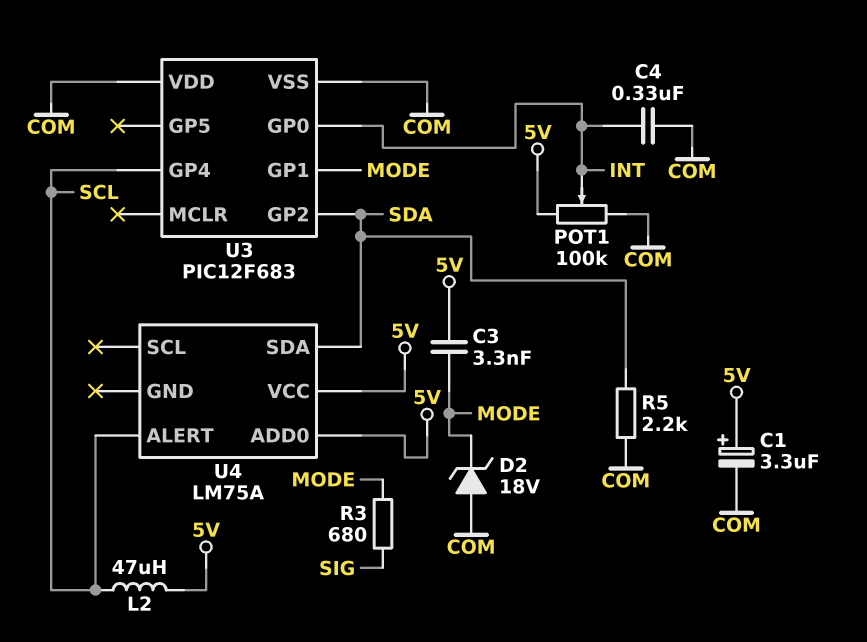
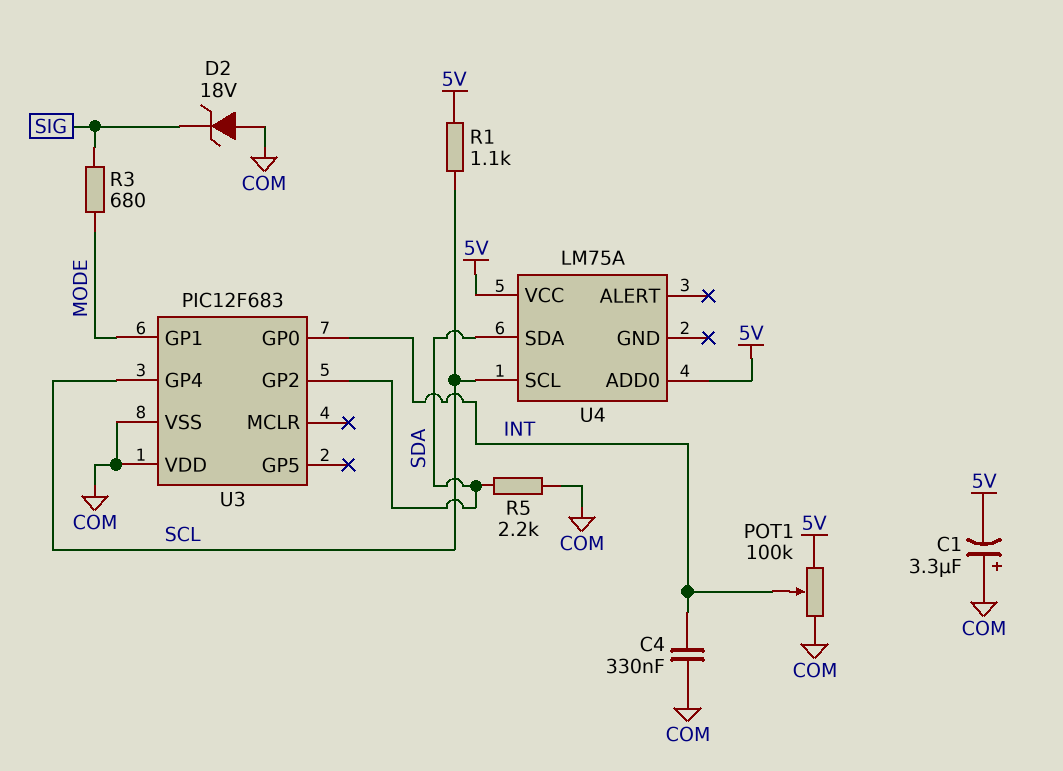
C1: 3.3uF (plus 5V, minus COM) -> 3.3uF (plus COM, minus 5V)
C3: 3.3nF (5V, MODE) -> none
D2: zener 18V (A COM, K MODE) -> zener 18V (A COM, K SIG)
L2: 47uH (5V, SCL) -> none
R1: none -> 1.1k (5V, SCL)
U4 pin ALERT: SCL -> none
U4 pin SCL: none -> SCL

